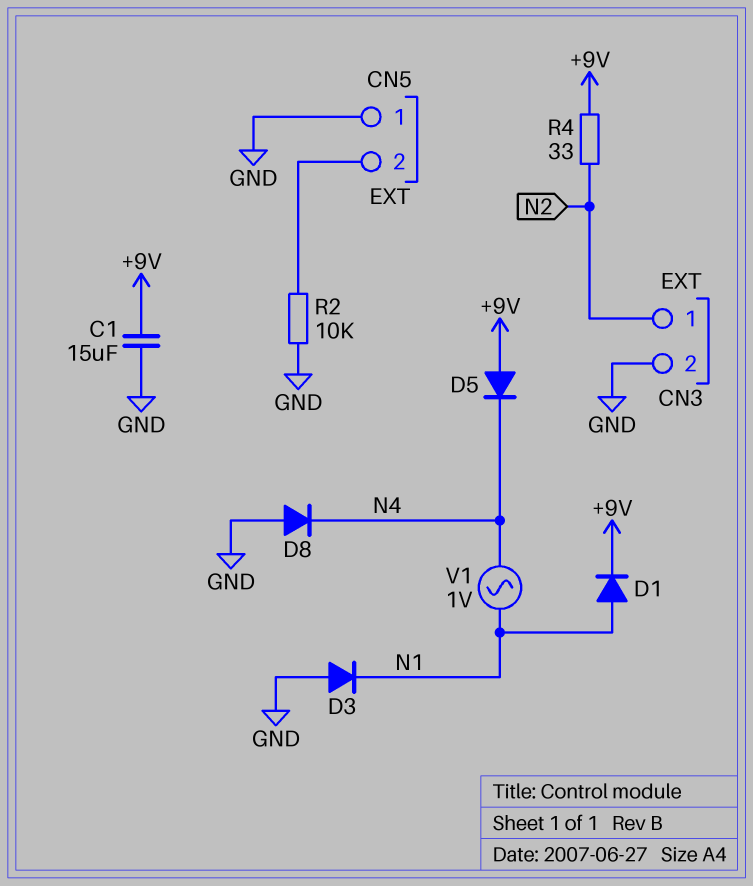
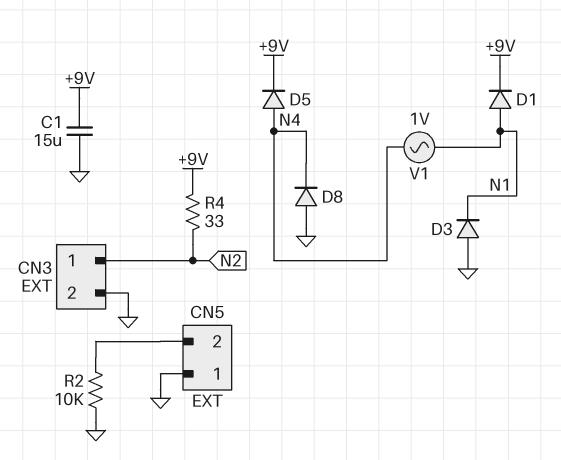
D5: diode (A +9V, K N4) -> diode (A N4, K +9V)

